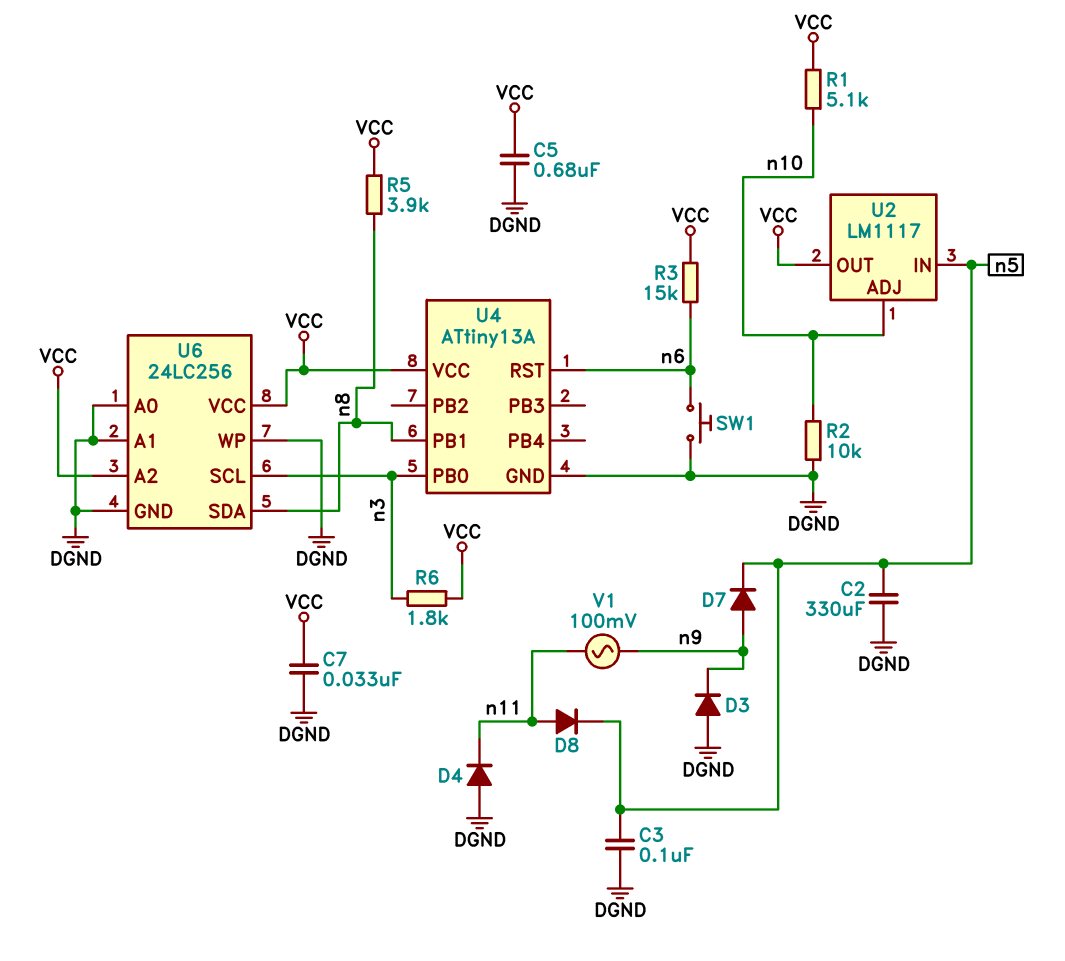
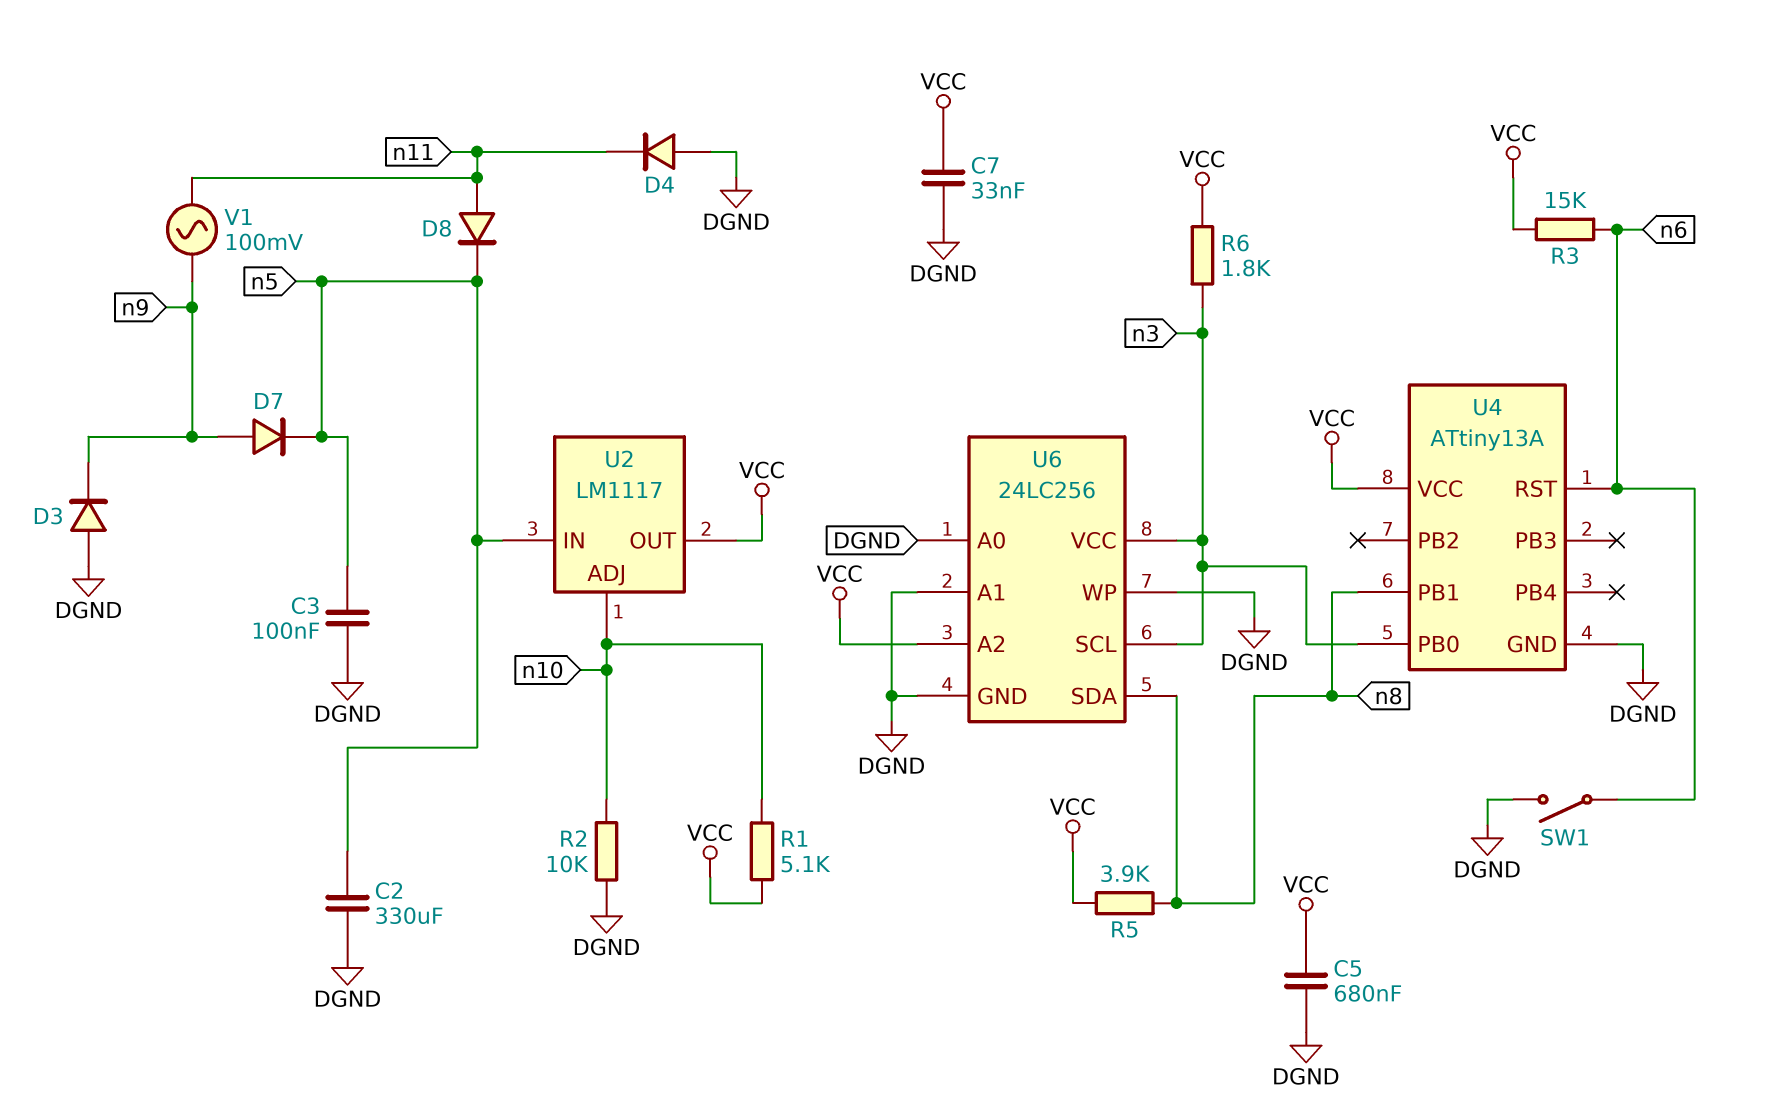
SW1: button (DGND, n6) -> switch (DGND, n6)
U6 pin VCC: VCC -> n3

